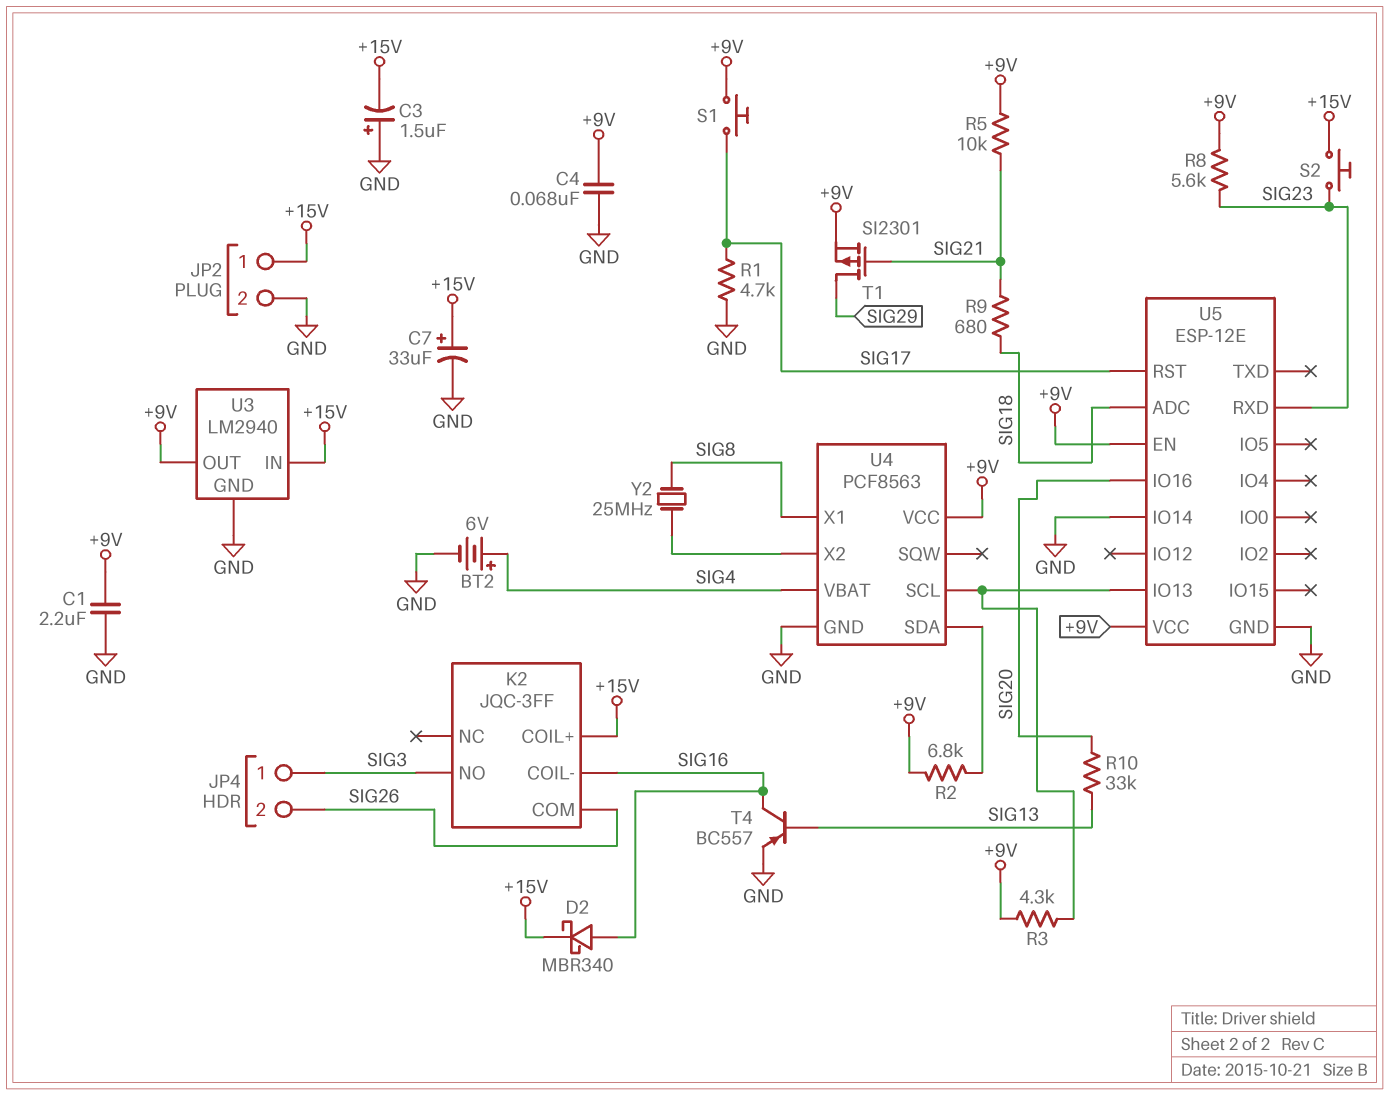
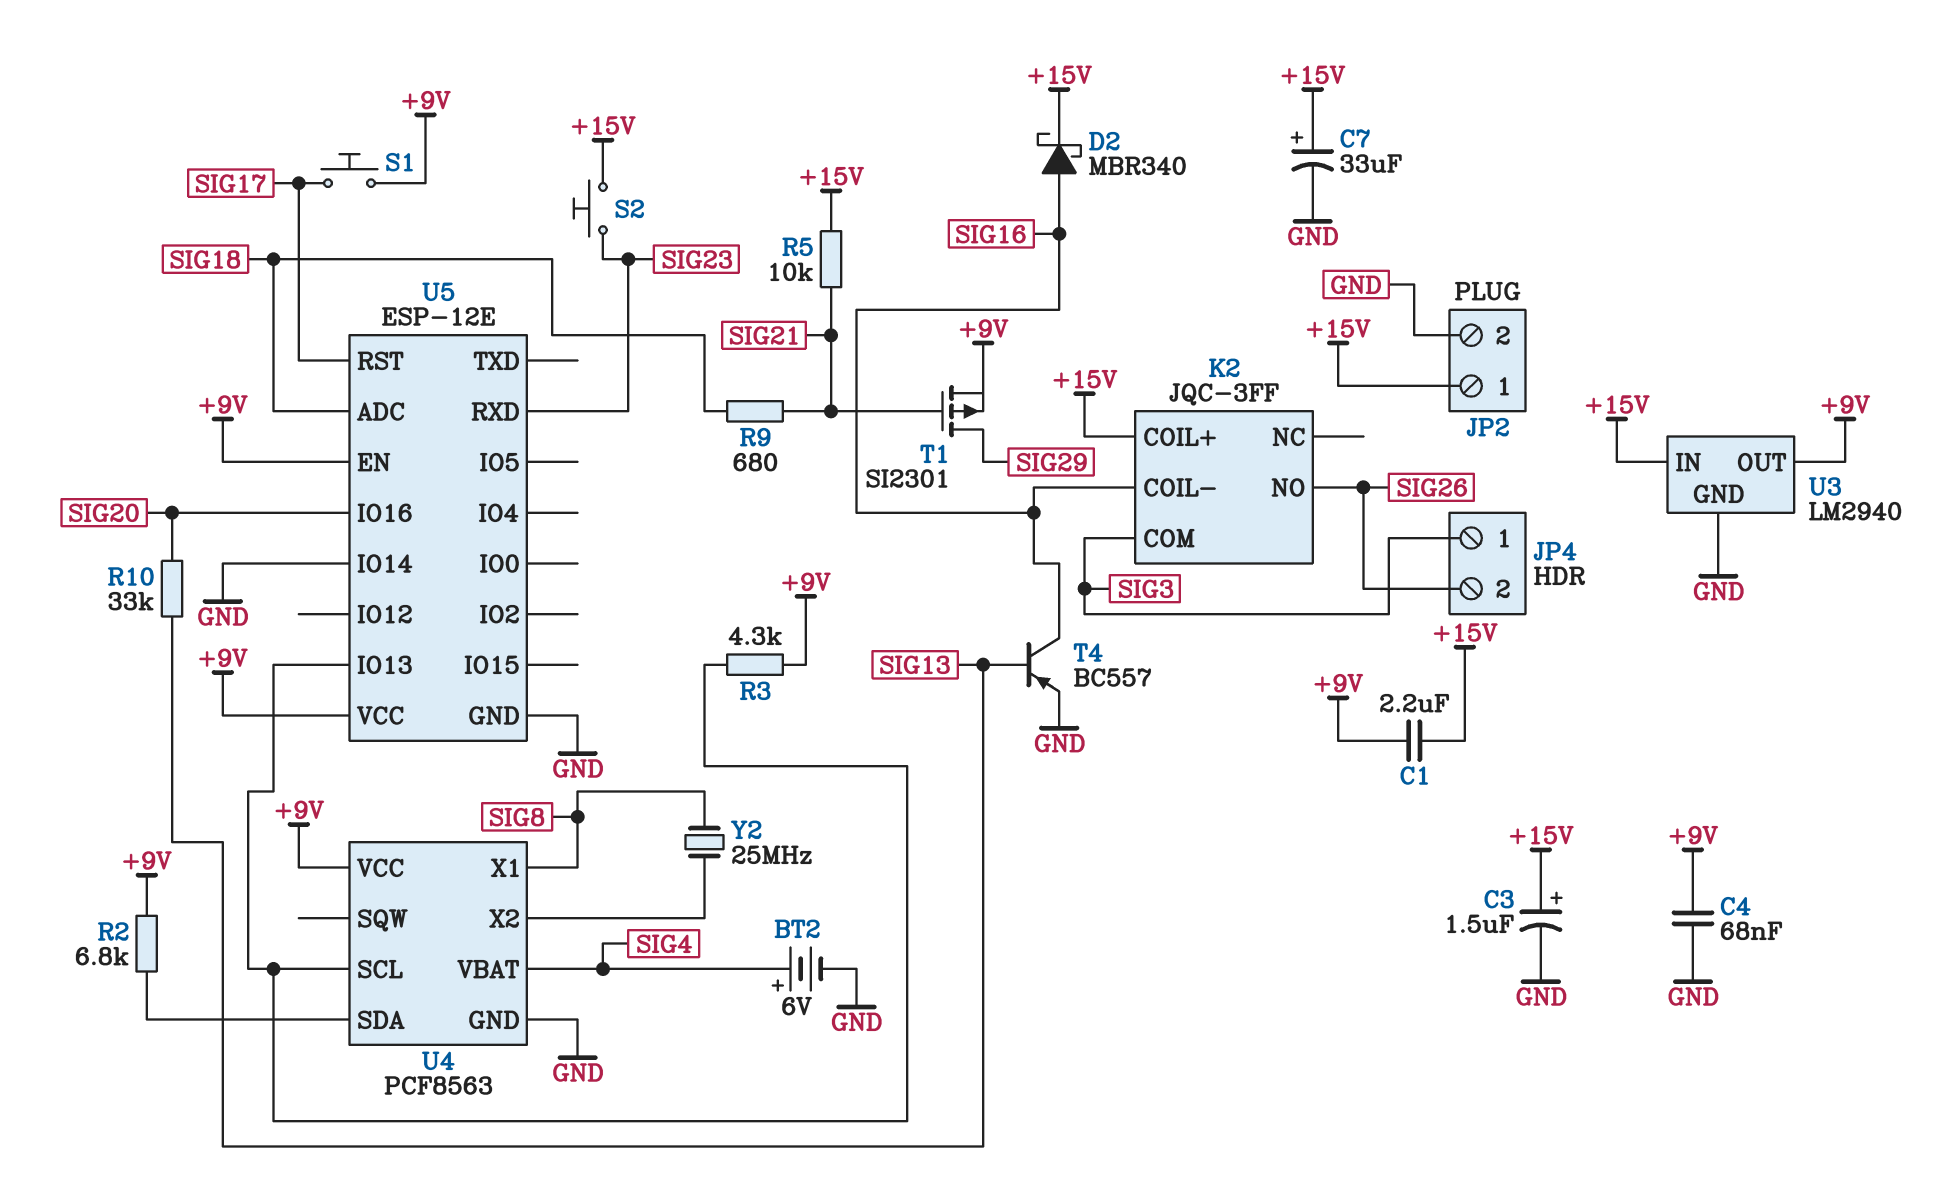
C1: 2.2uF (+9V, GND) -> 2.2uF (+9V, +15V)
C3: 1.5uF (plus GND, minus +15V) -> 1.5uF (plus +15V, minus GND)
K2 pin COM: SIG26 -> SIG3
K2 pin NO: SIG3 -> SIG26
R1: 4.7k (GND, SIG17) -> none
R5: 10k (+9V, SIG21) -> 10k (+15V, SIG21)
R8: 5.6k (+9V, SIG23) -> none

